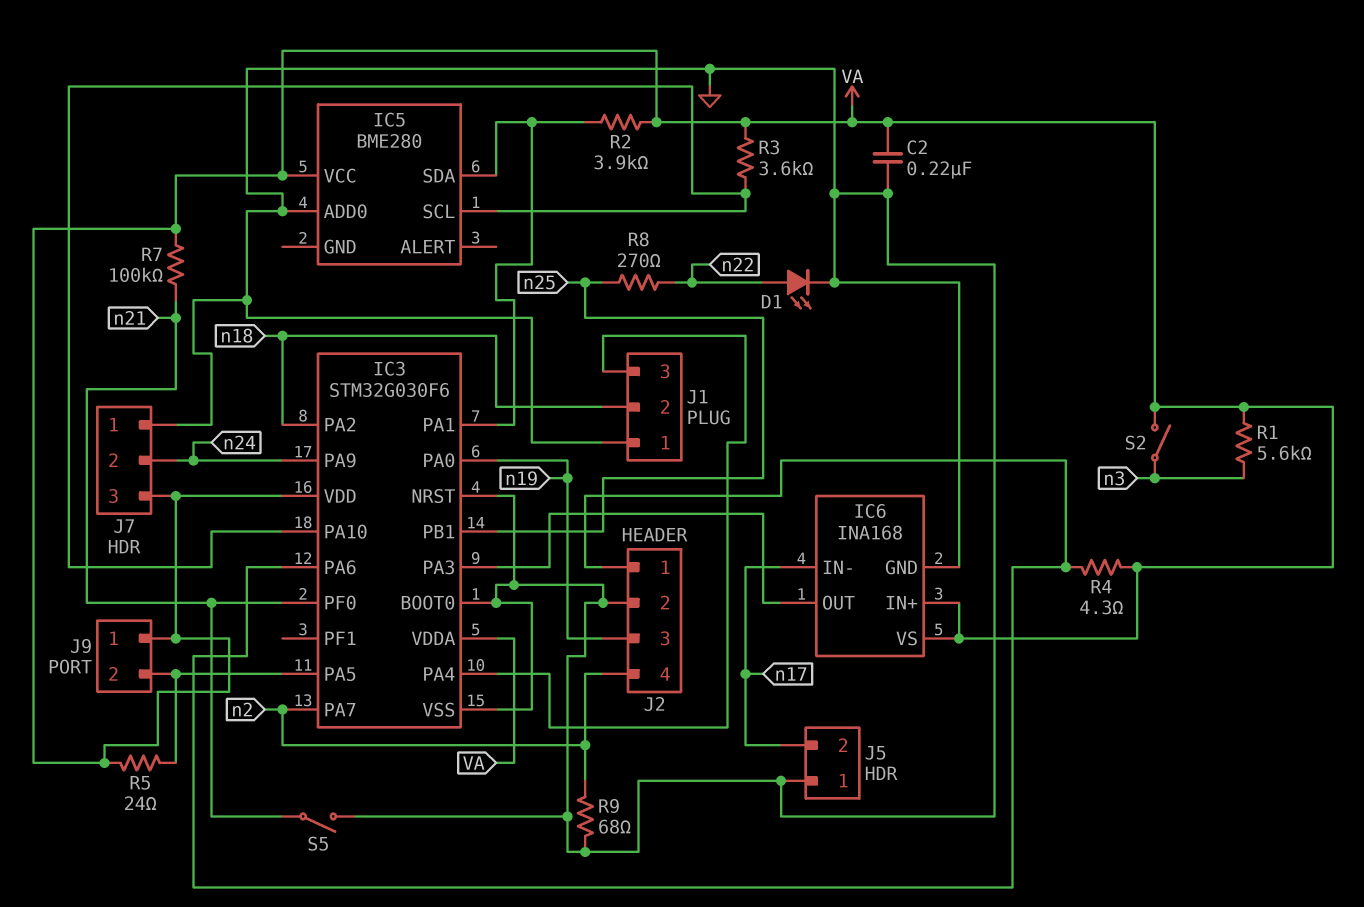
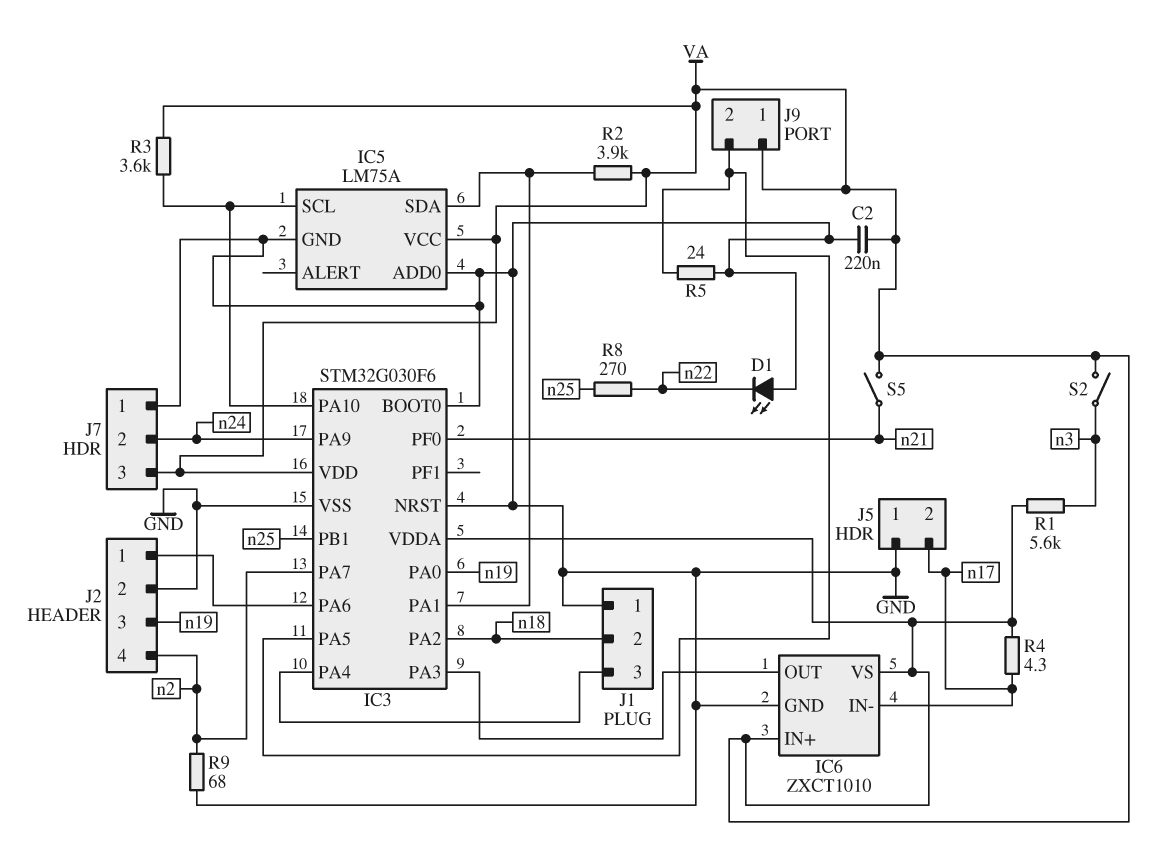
D1: LED (A n22, K GND) -> LED (A GND, K n22)
IC5: BME280 -> LM75A
IC5 pin GND: none -> GND
IC6: INA168 -> ZXCT1010
R4: 4.3 (IC3/PA6, VA) -> 4.3 (VA, n17)
R5: 24 (IC3/PA5, VA) -> 24 (GND, IC3/PA5)
R7: 100k (VA, n21) -> none
S5: switch (GND, n21) -> switch (VA, n21)

